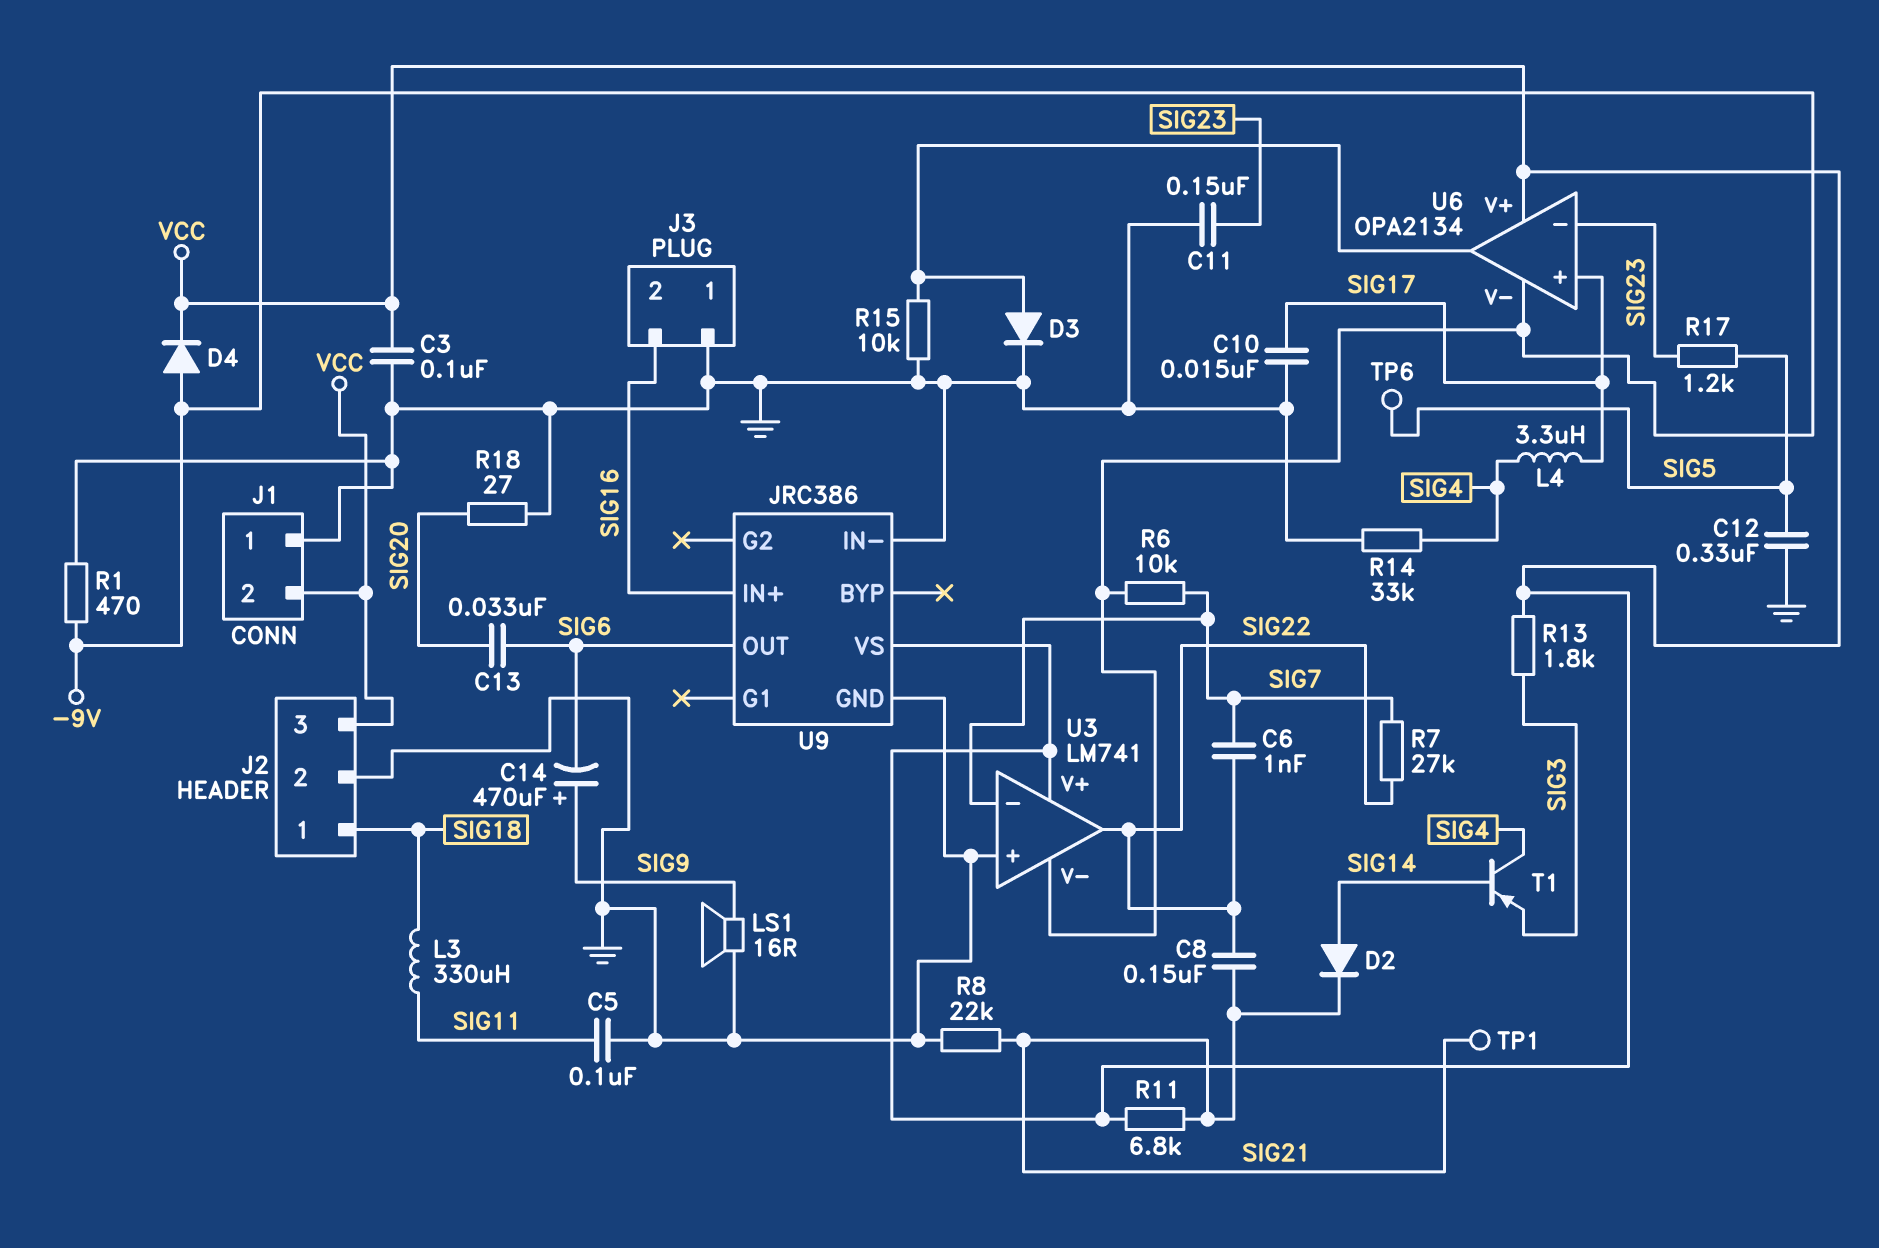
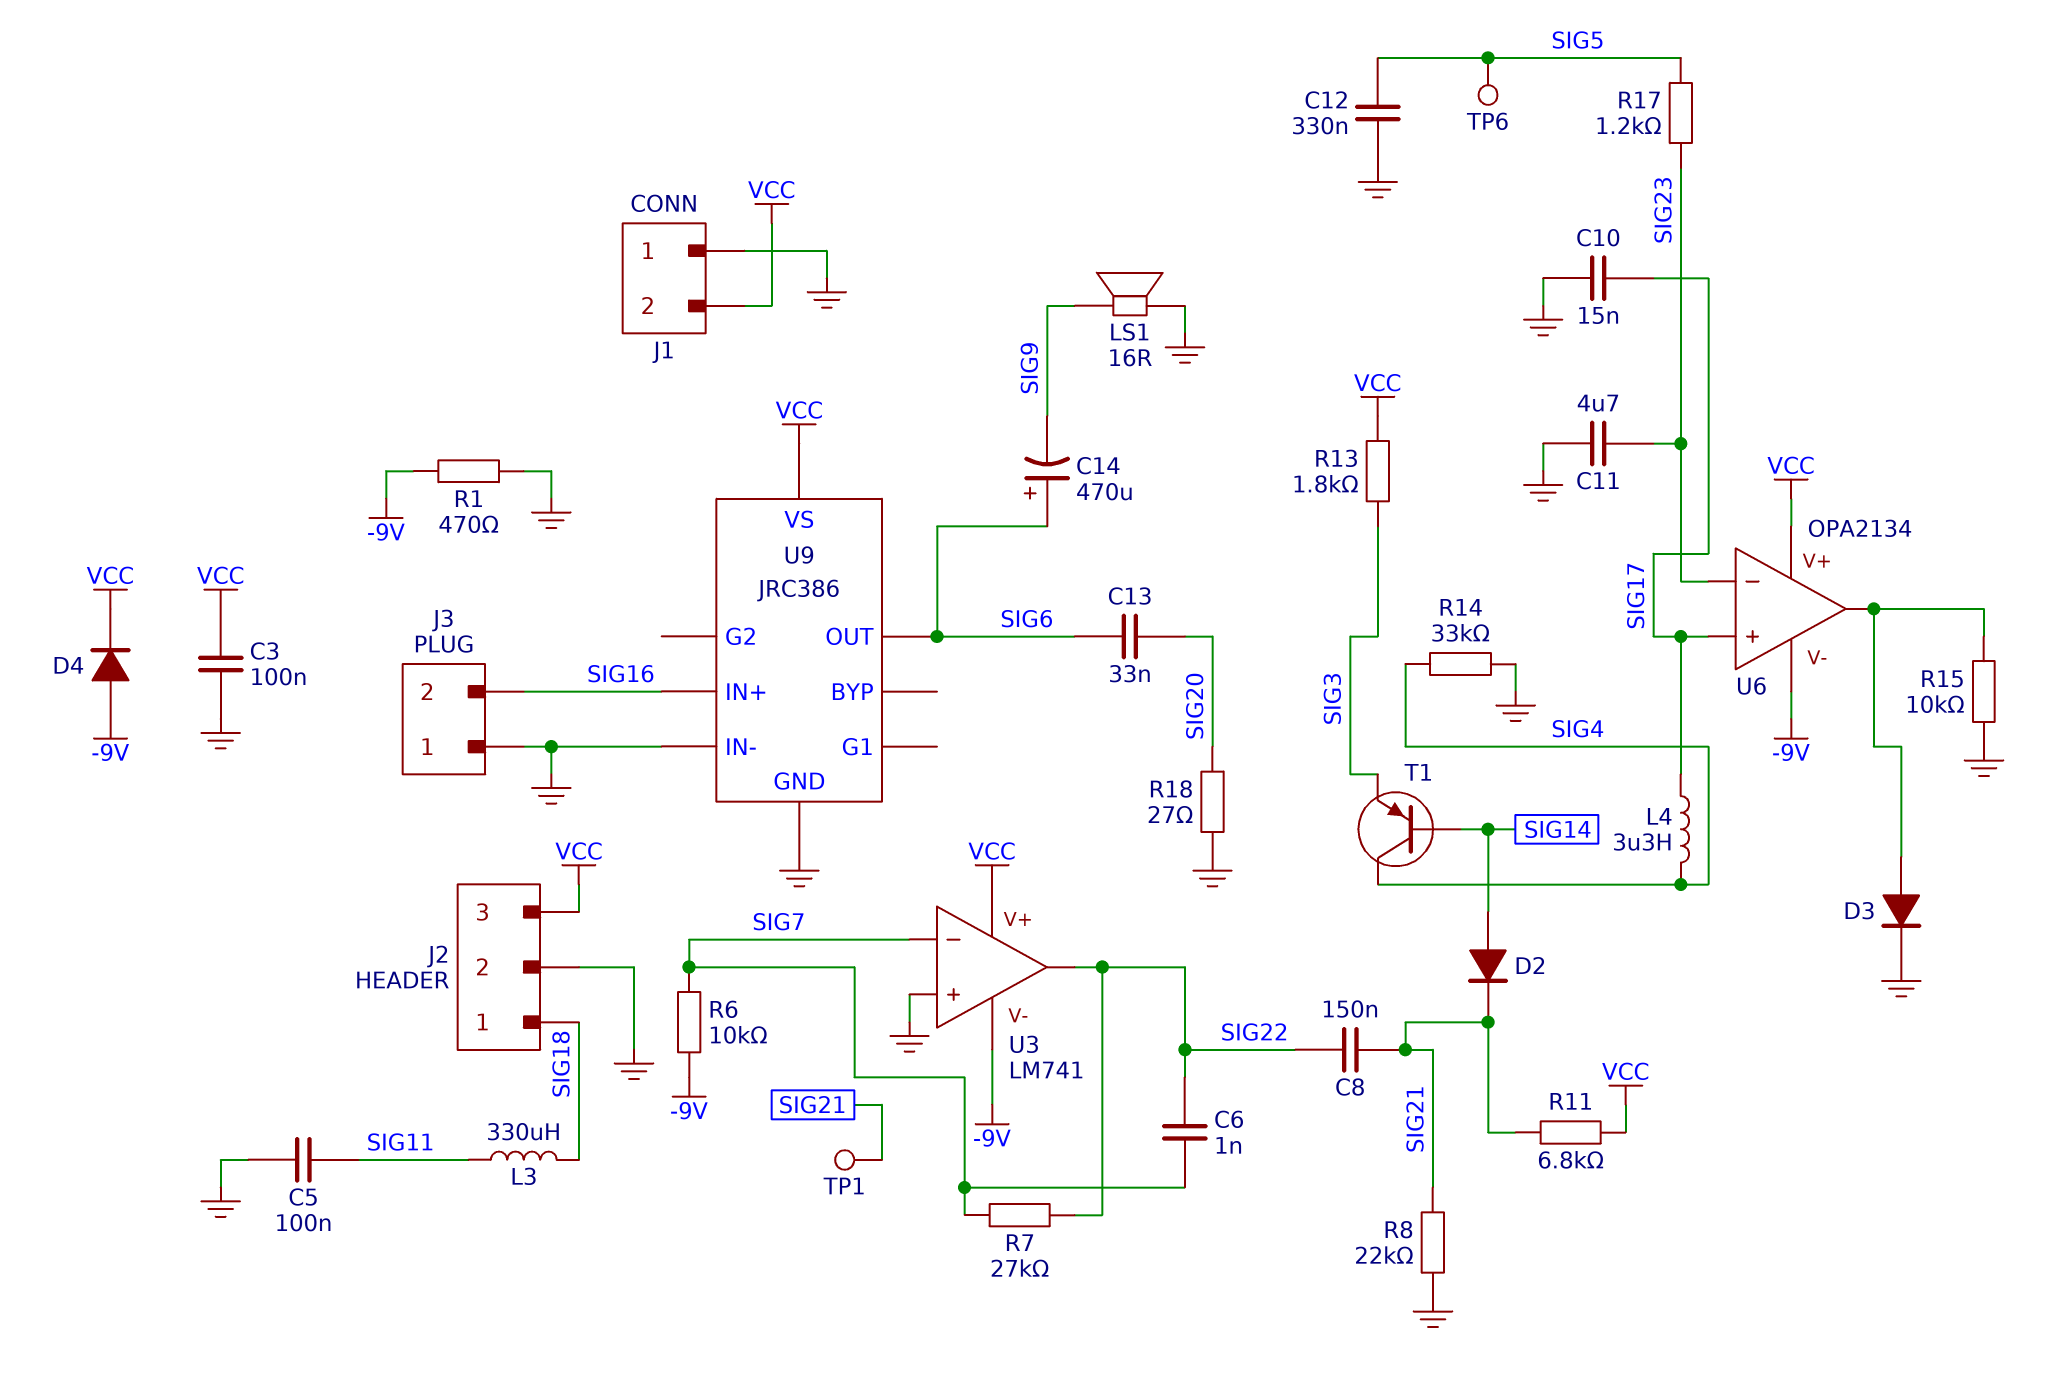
C11: 150nF (GND, SIG23) -> 4.7uF (GND, SIG23)
C14: 470uF (plus SIG9, minus SIG6) -> 470uF (plus SIG6, minus SIG9)

